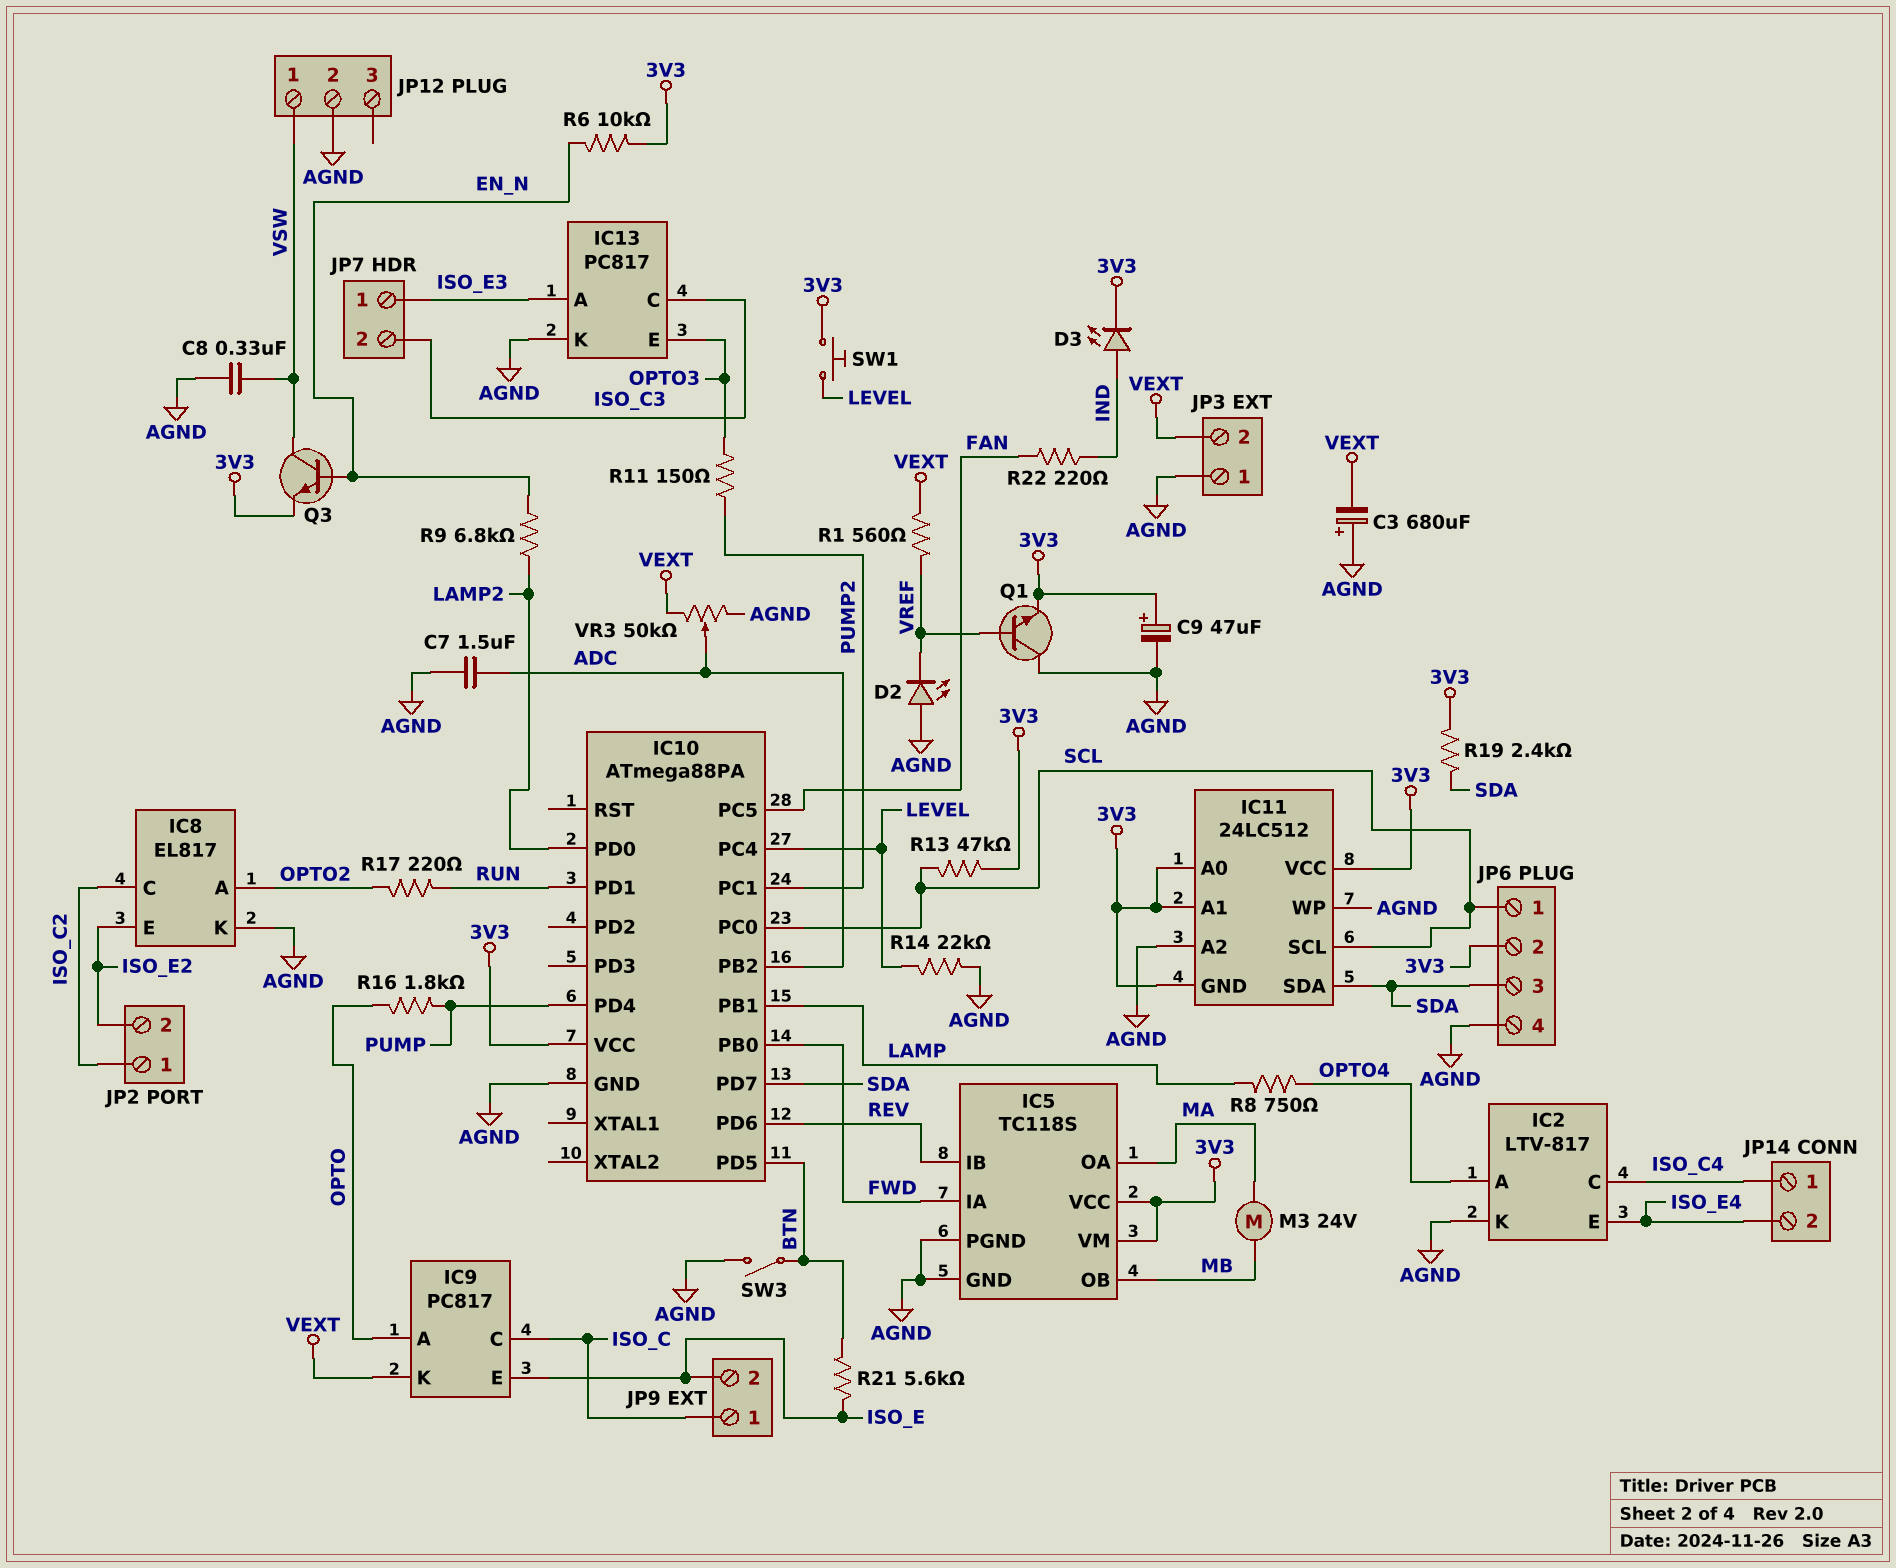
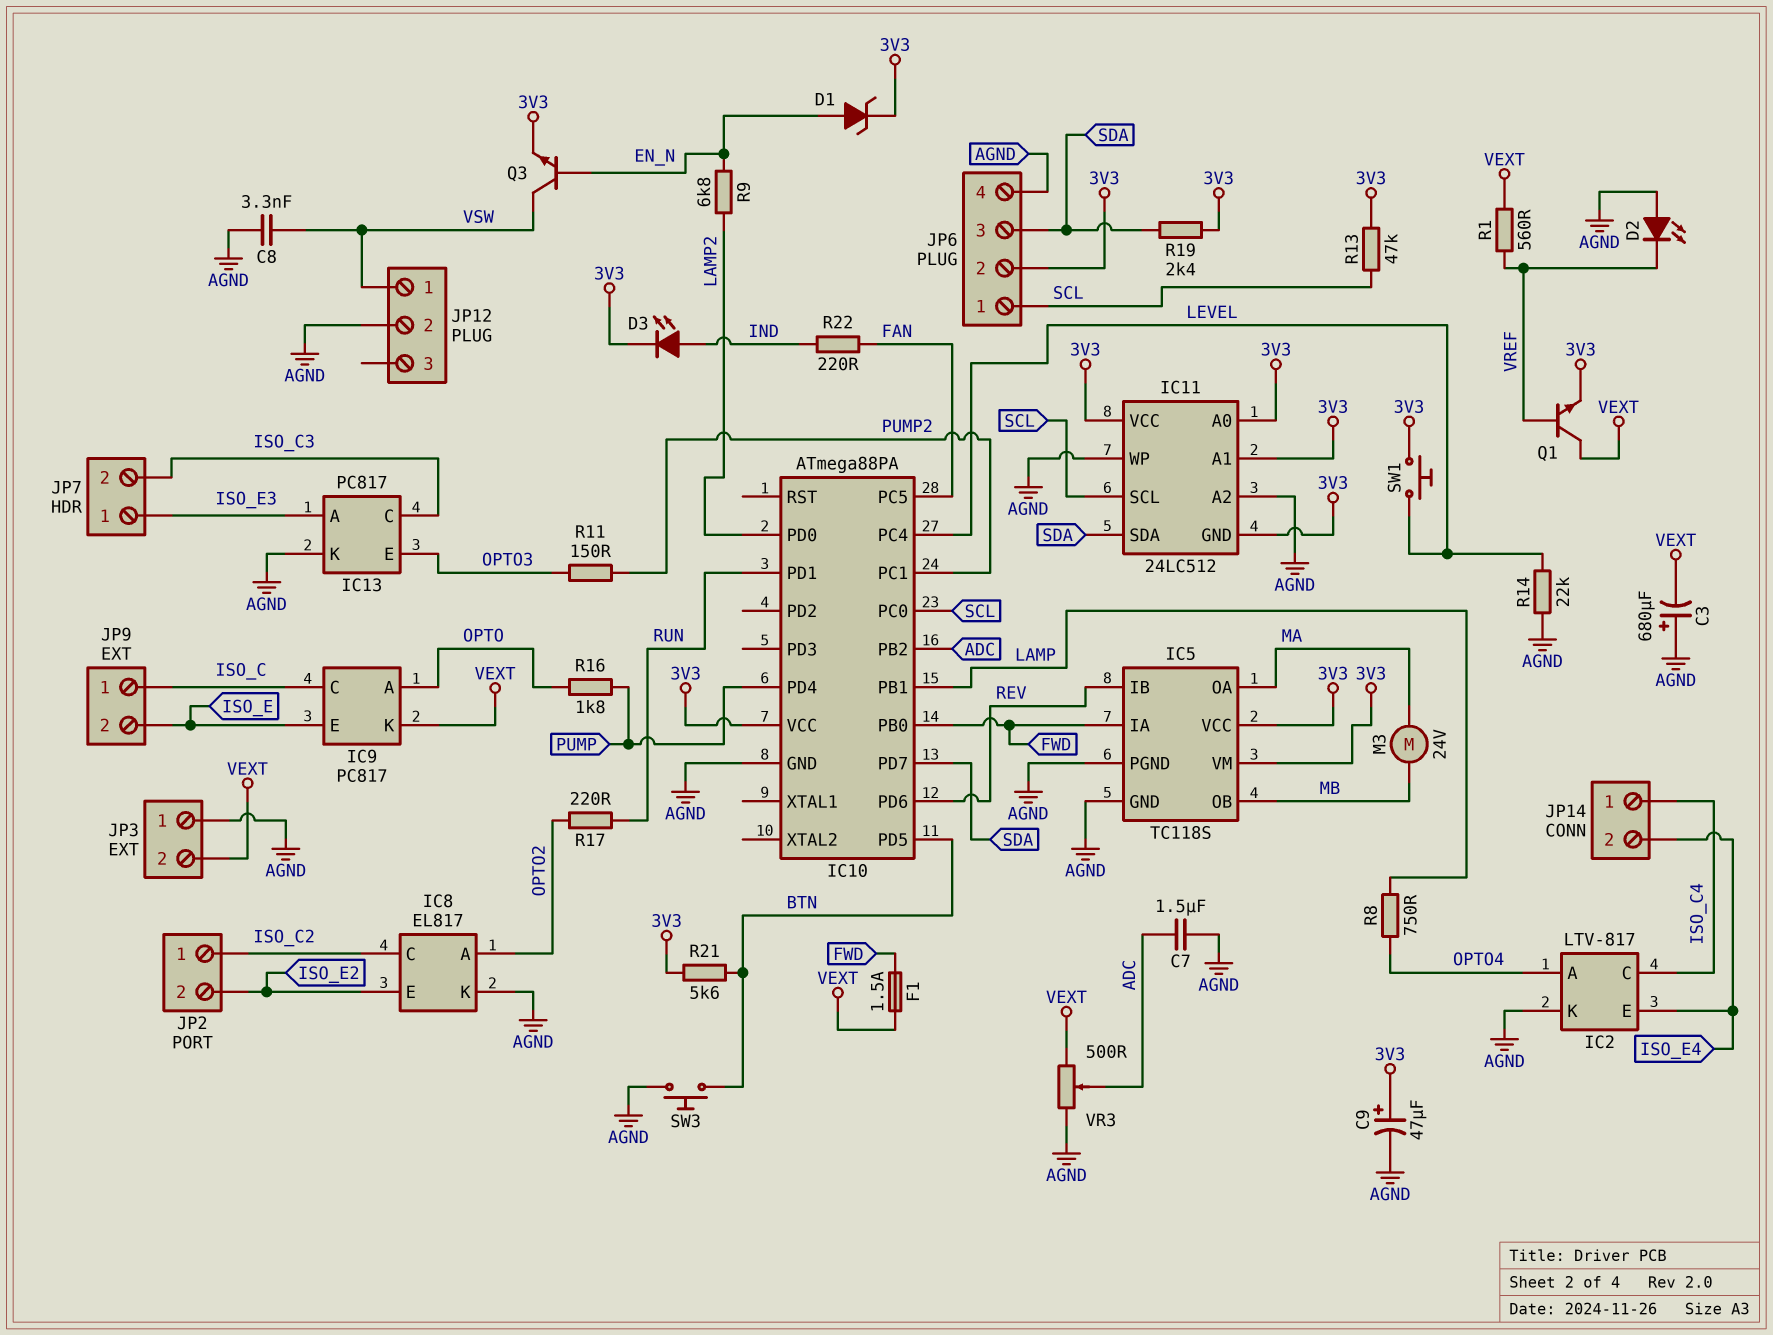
C8: 330nF (AGND, VSW) -> 3.3nF (AGND, VSW)
D1: none -> zener (A EN_N, K 3V3)
F1: none -> 1.5A (FWD, VEXT)
Q1: NPN (B VREF, C AGND, E 3V3) -> NPN (B VREF, C VEXT, E 3V3)
R6: 10k (3V3, EN_N) -> none
R21: 5.6k (BTN, ISO_E) -> 5.6k (3V3, BTN)
SW3: switch (AGND, BTN) -> button (AGND, BTN)
VR3: 50k (AGND, VEXT, wiper ADC) -> 500 (AGND, VEXT, wiper ADC)

